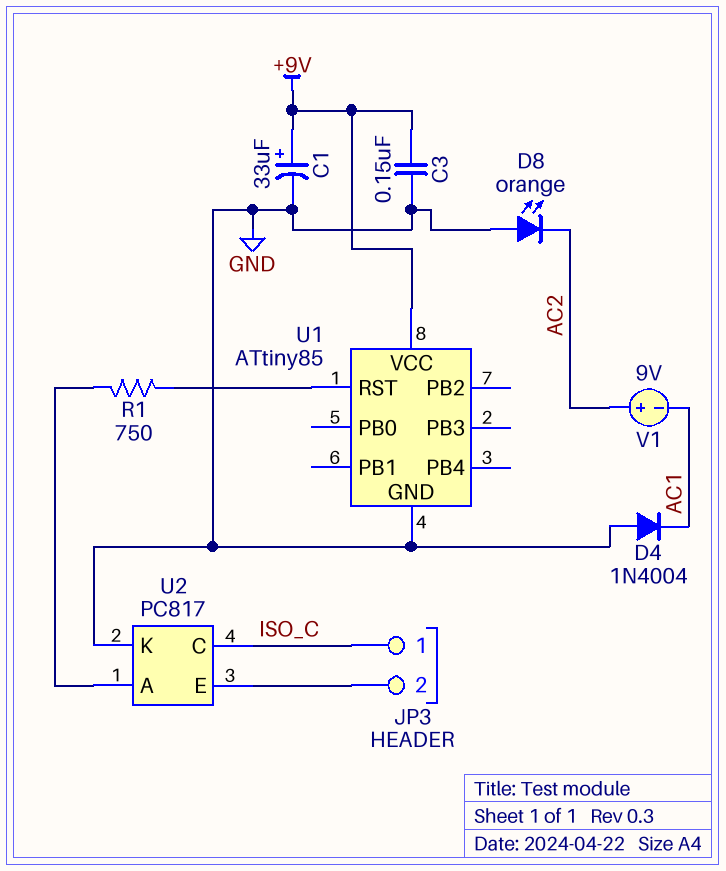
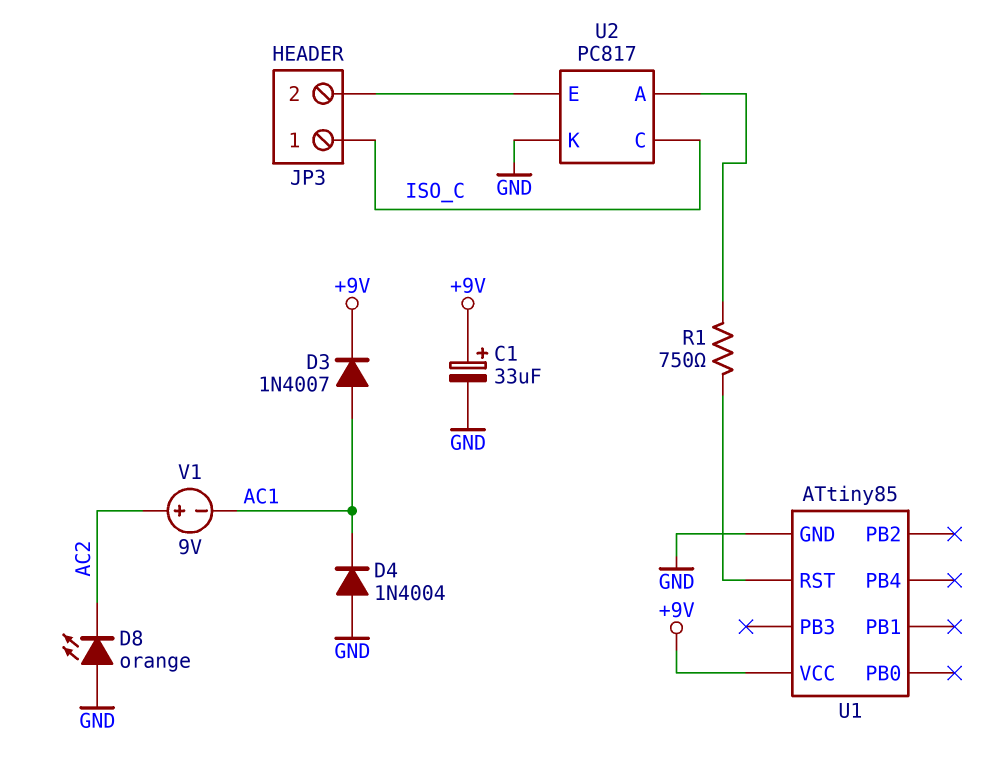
C3: 150nF (+9V, GND) -> none
D3: none -> diode 1N4007 (A AC1, K +9V)

